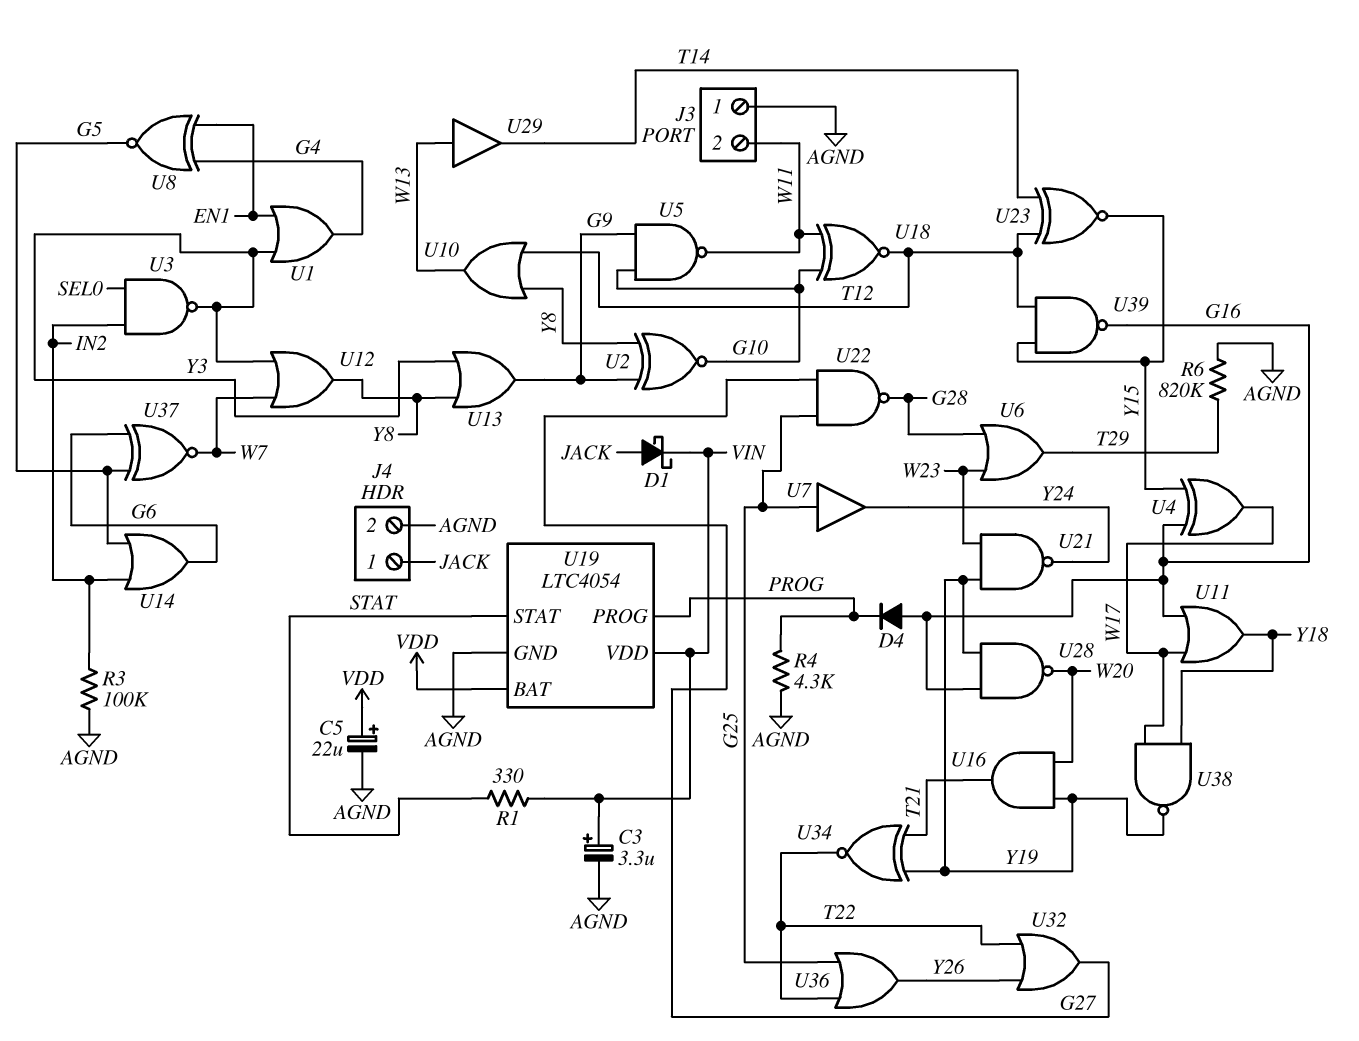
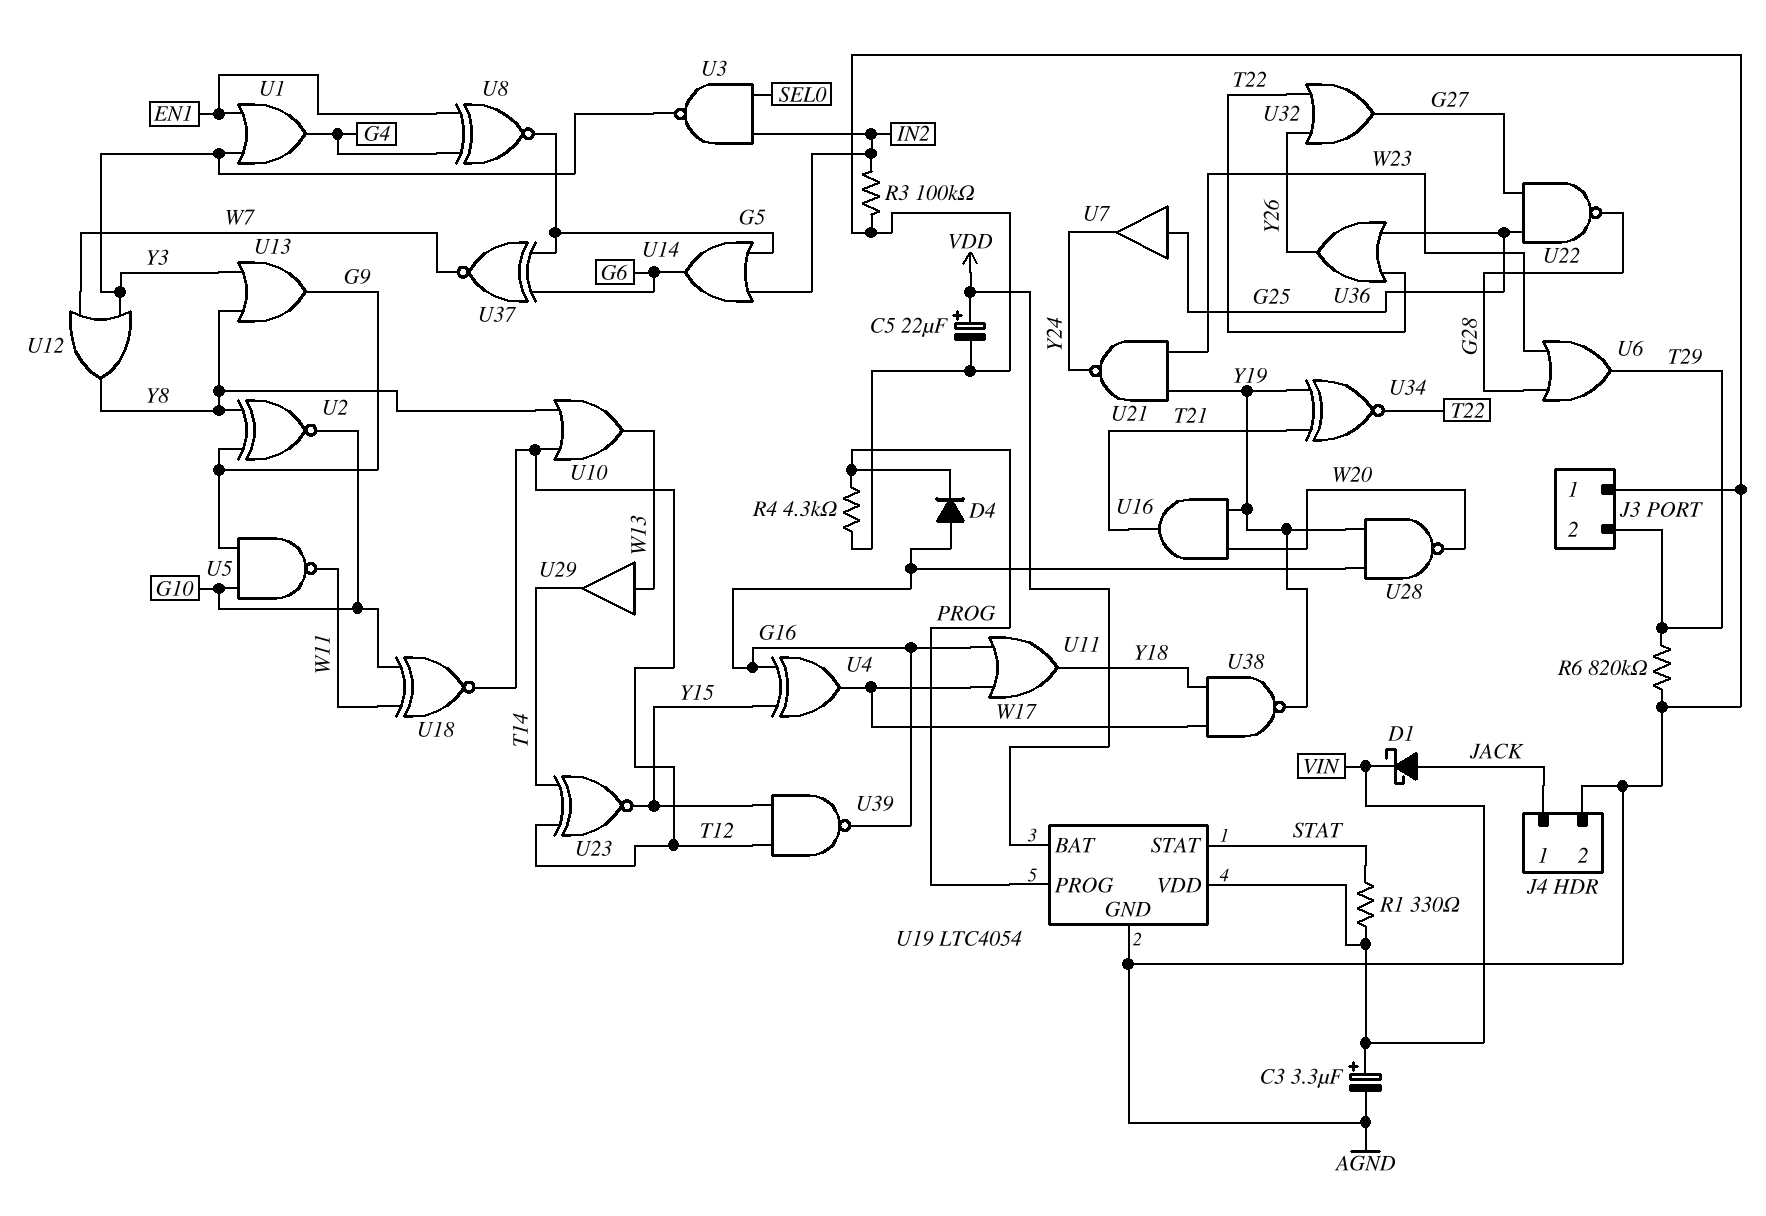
J3 pin 2: W11 -> T29

